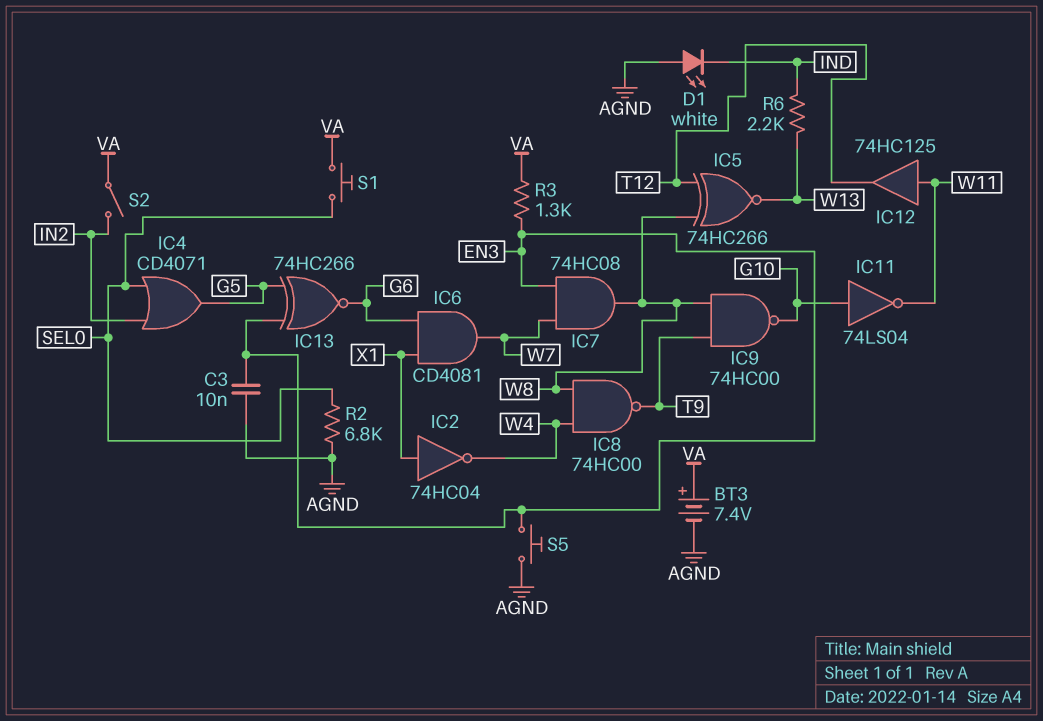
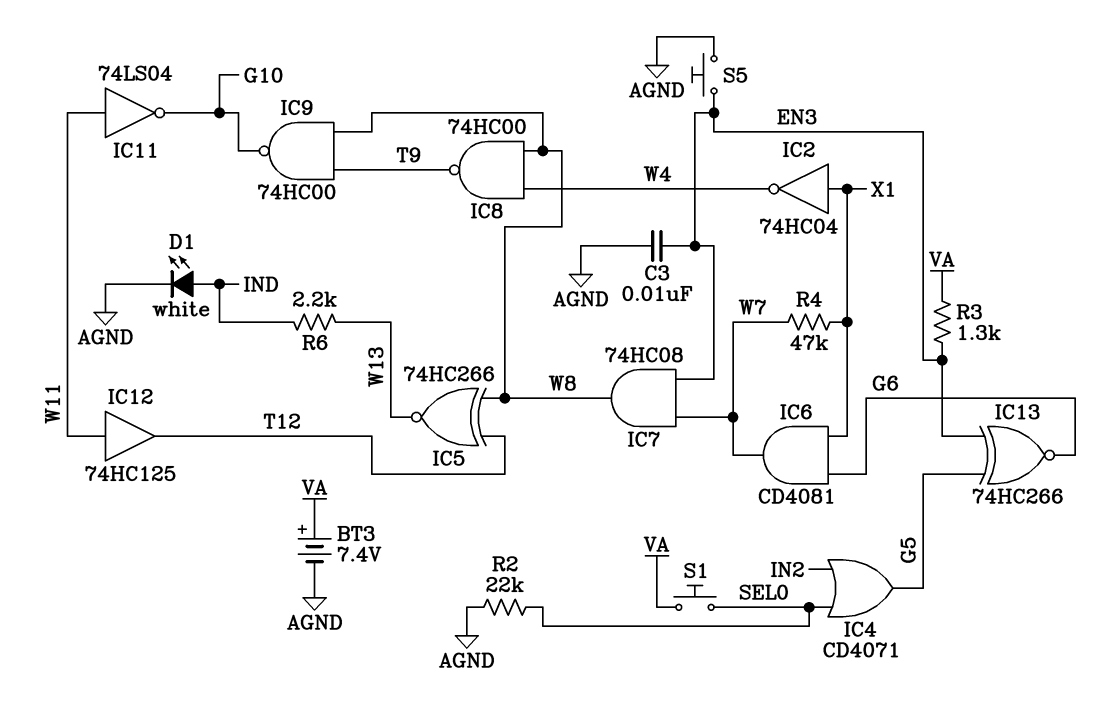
D1: LED white (A AGND, K IND) -> LED white (A IND, K AGND)
IC11: NOT 74LS04 (in G10, out W11) -> NOT 74LS04 (in W11, out G10)
R2: 6.8k (AGND, SEL0) -> 22k (AGND, SEL0)
R4: none -> 47k (W7, X1)
S2: switch (IN2, VA) -> none

